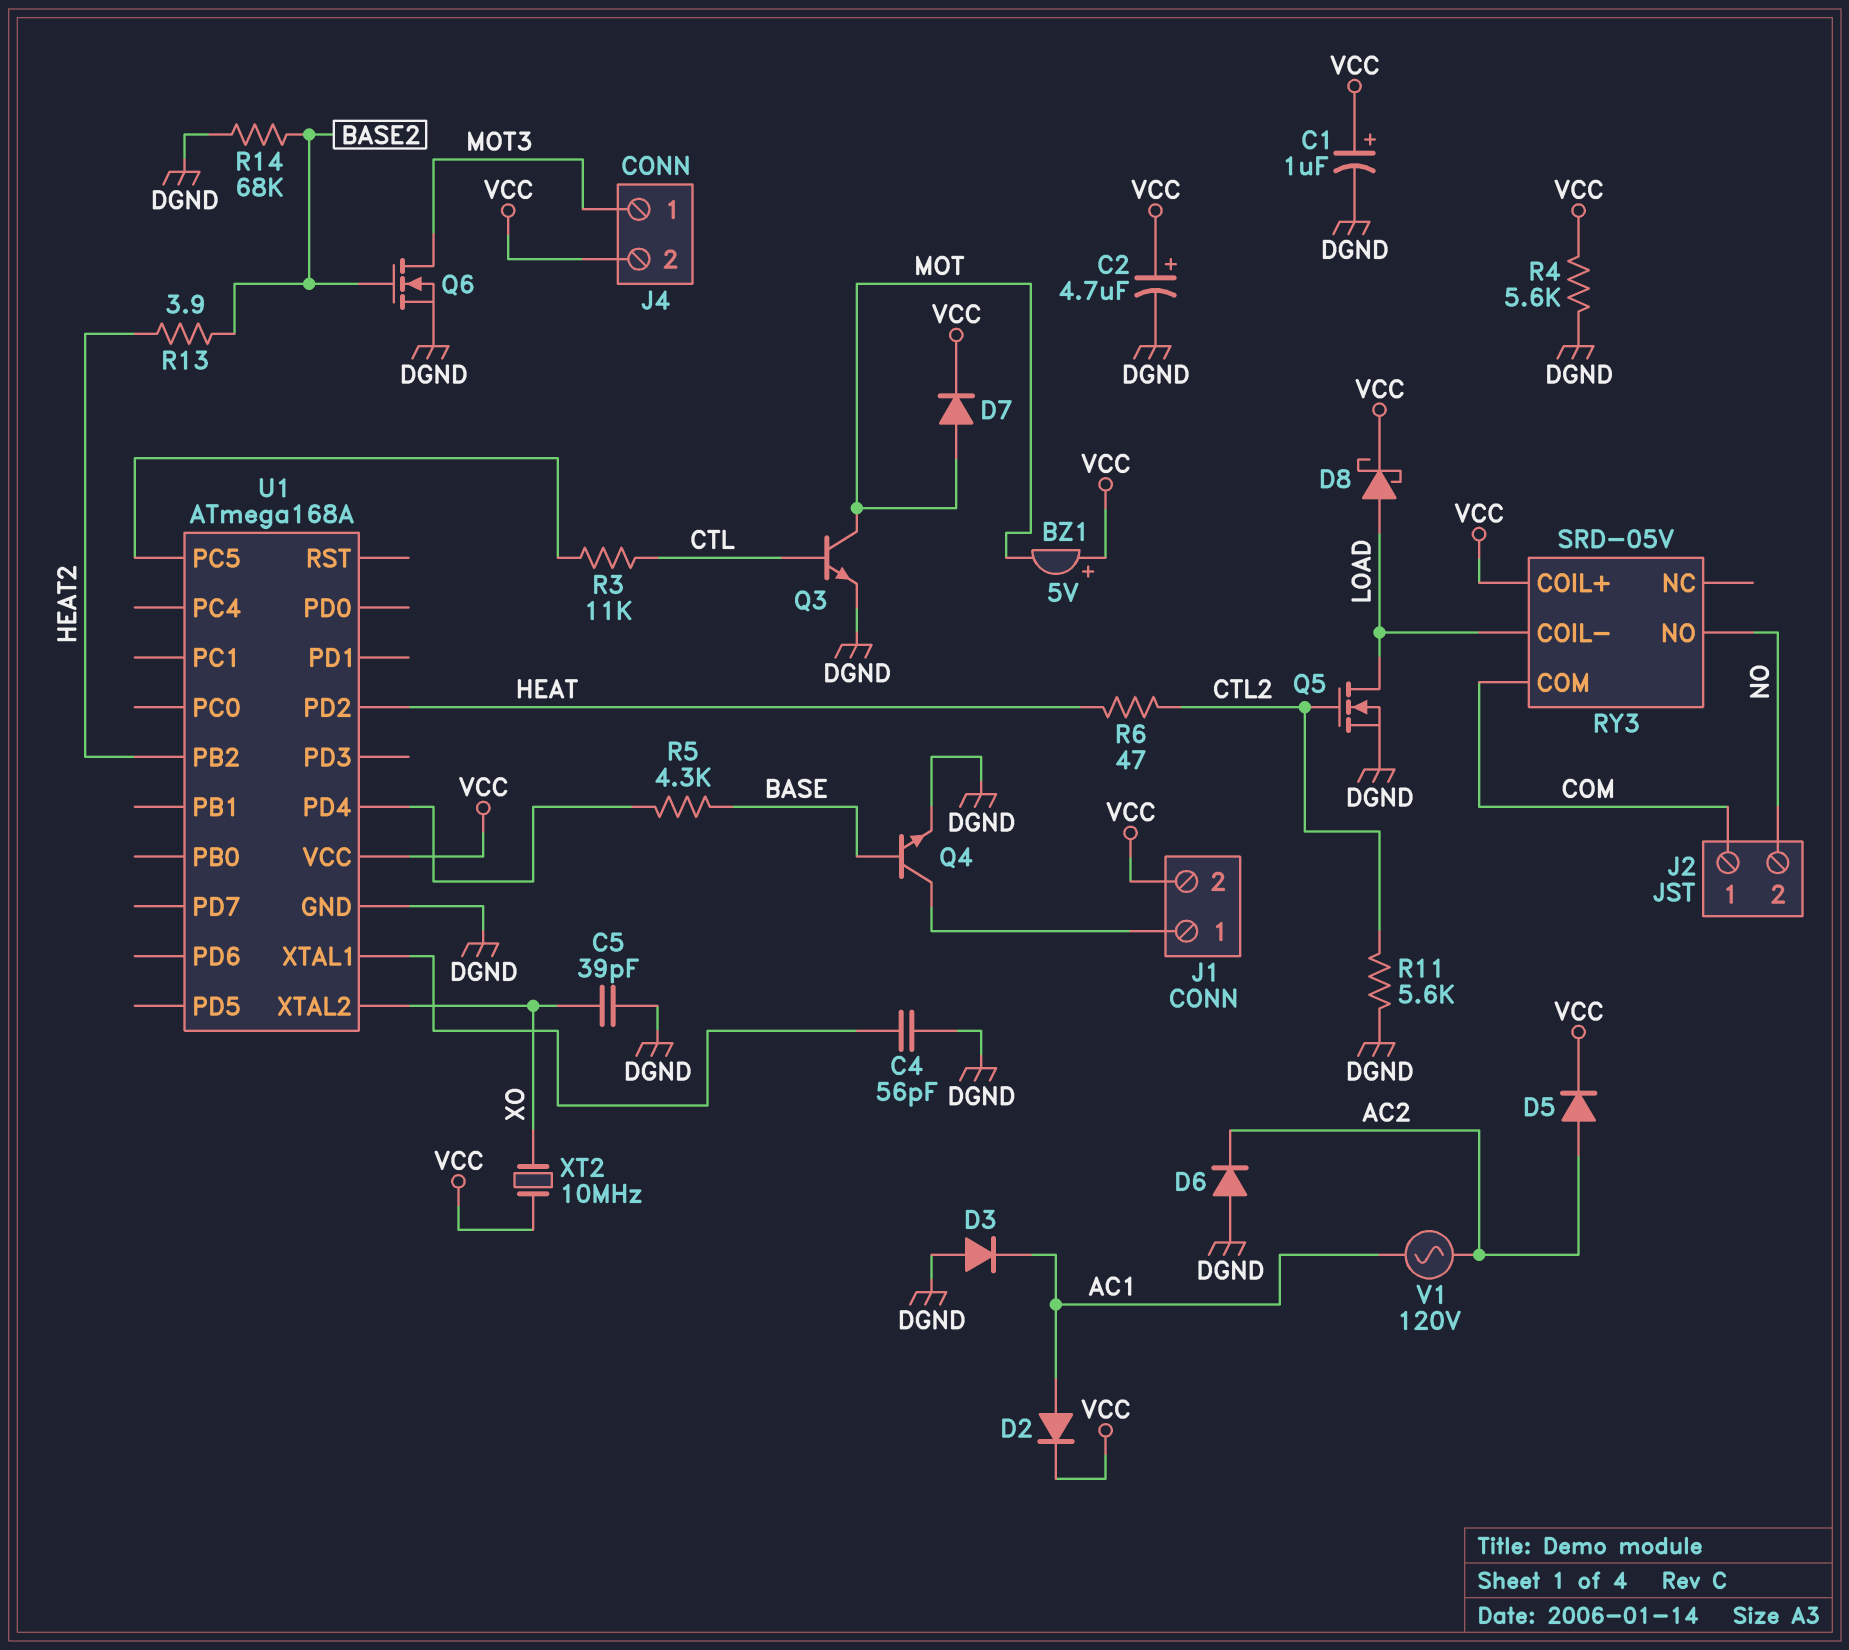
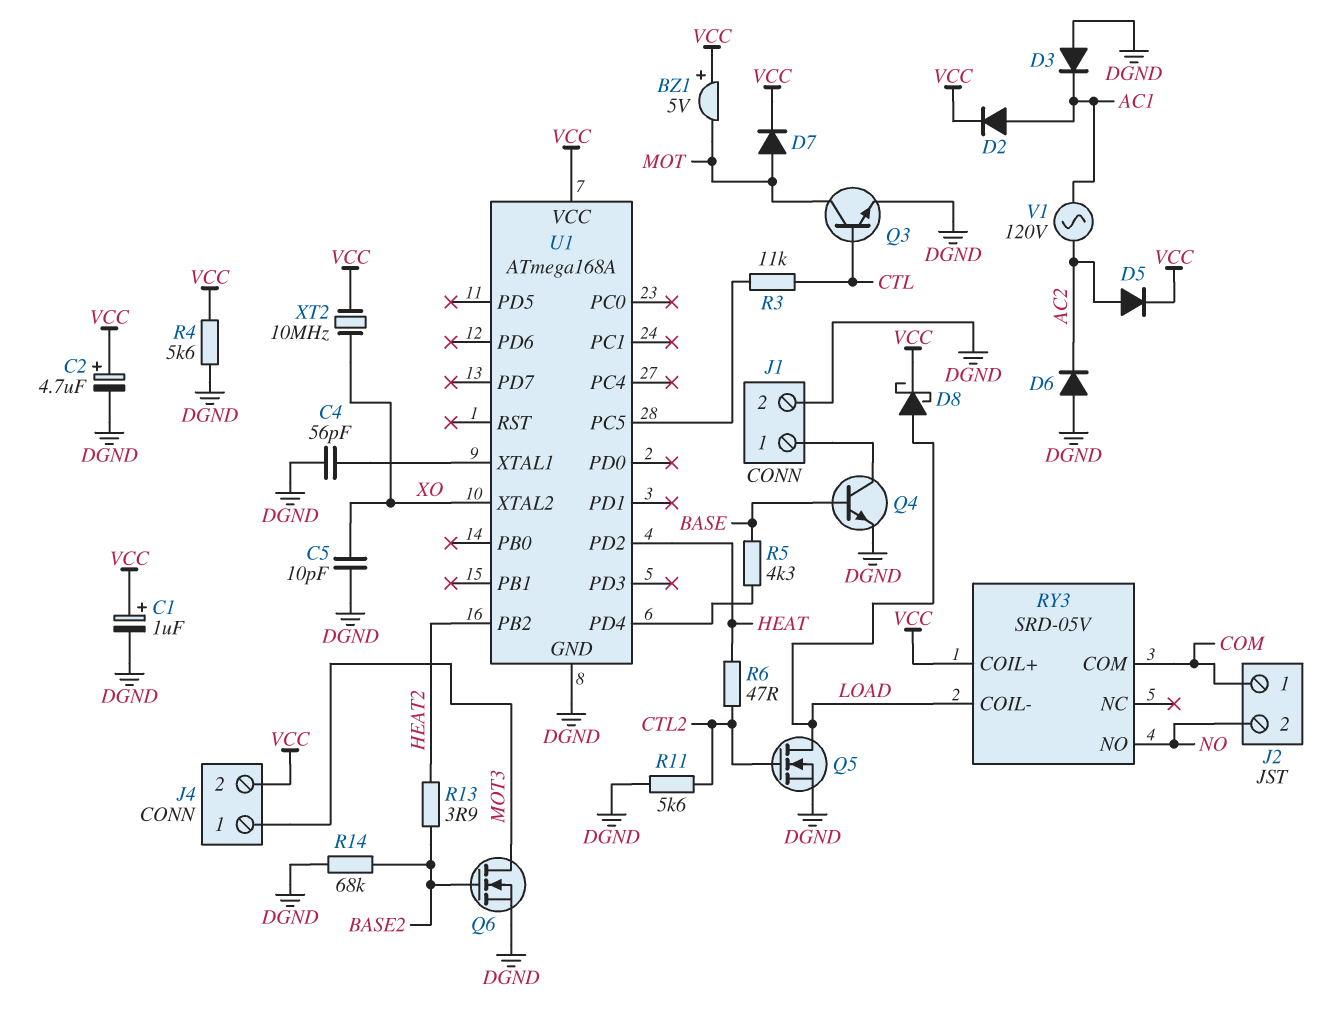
C5: 39pF (DGND, XO) -> 10pF (DGND, XO)
J1 pin 2: VCC -> DGND

